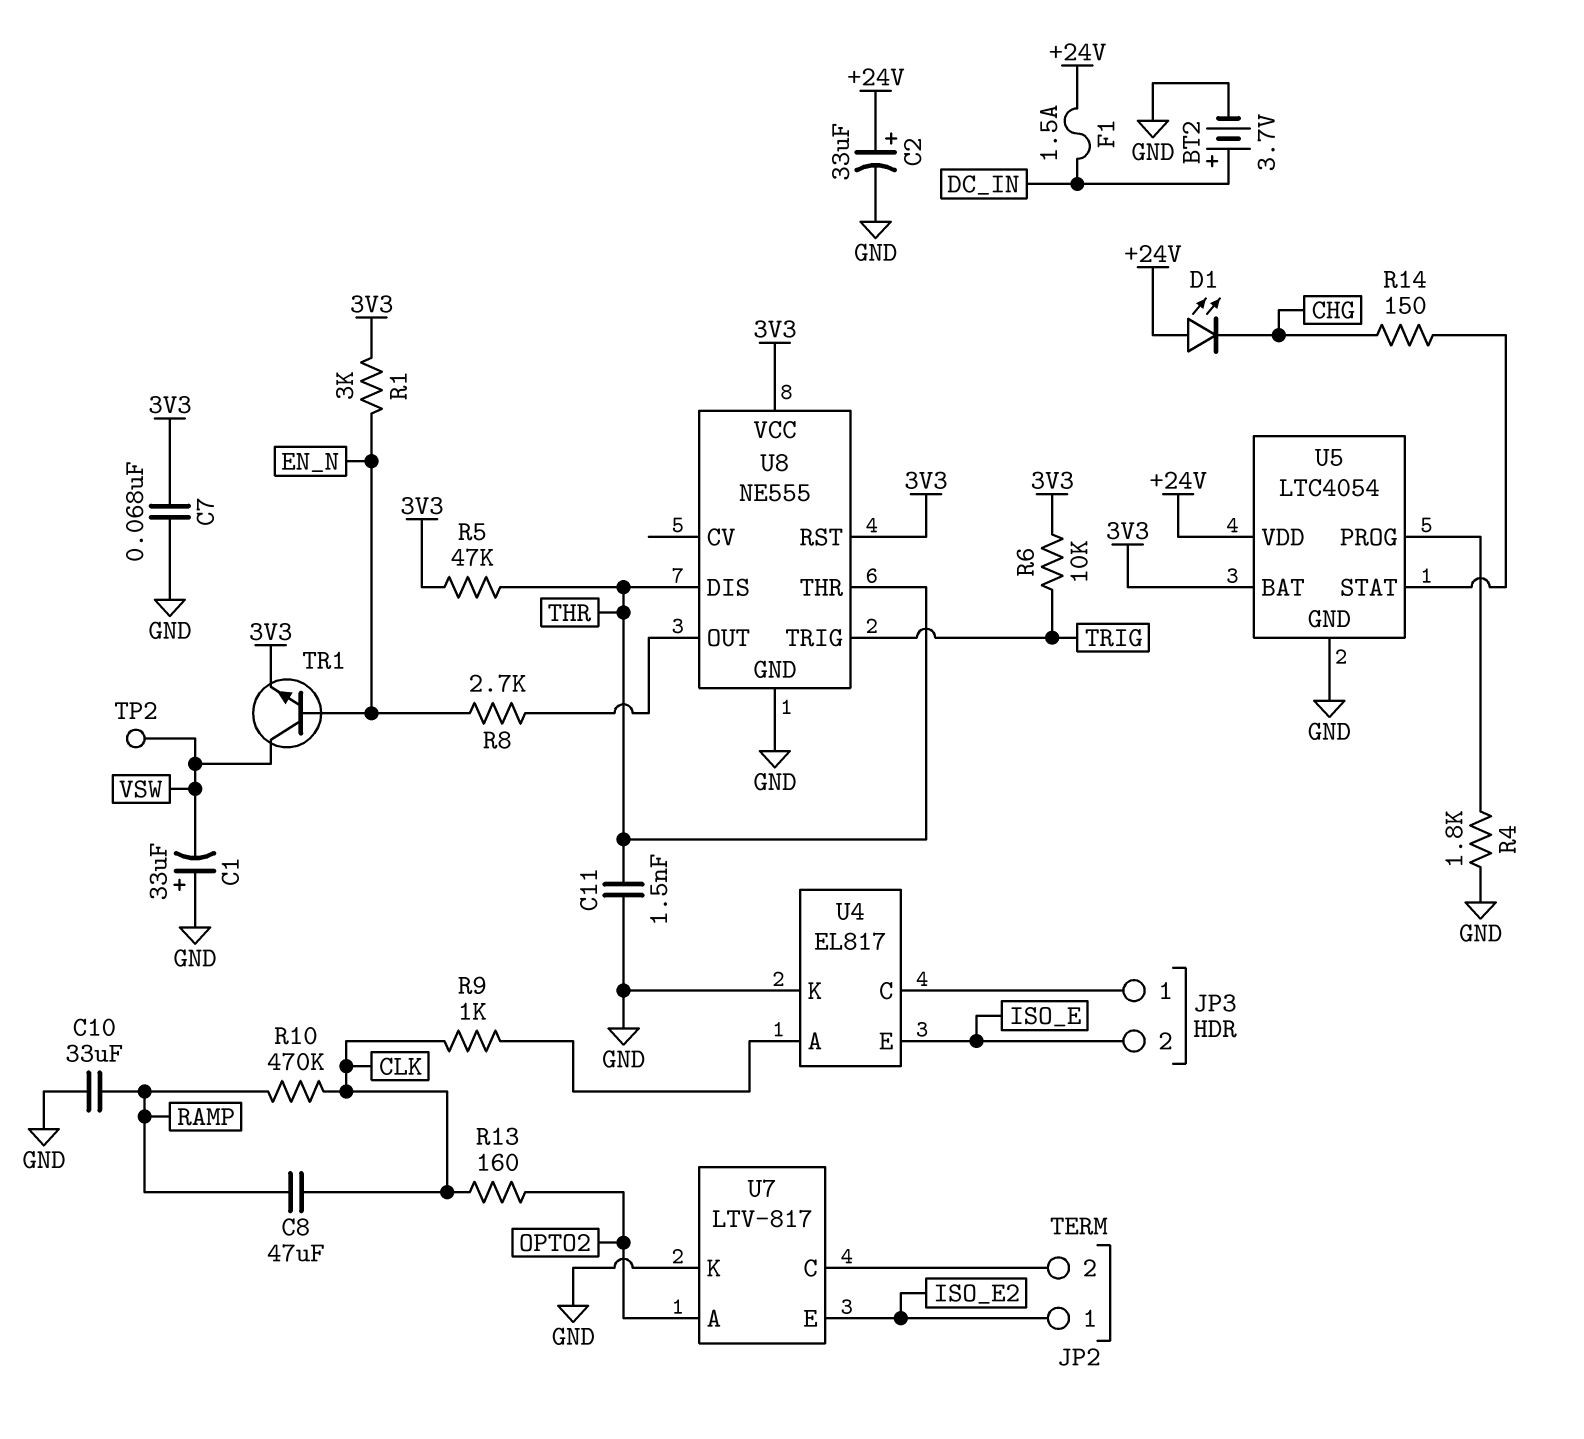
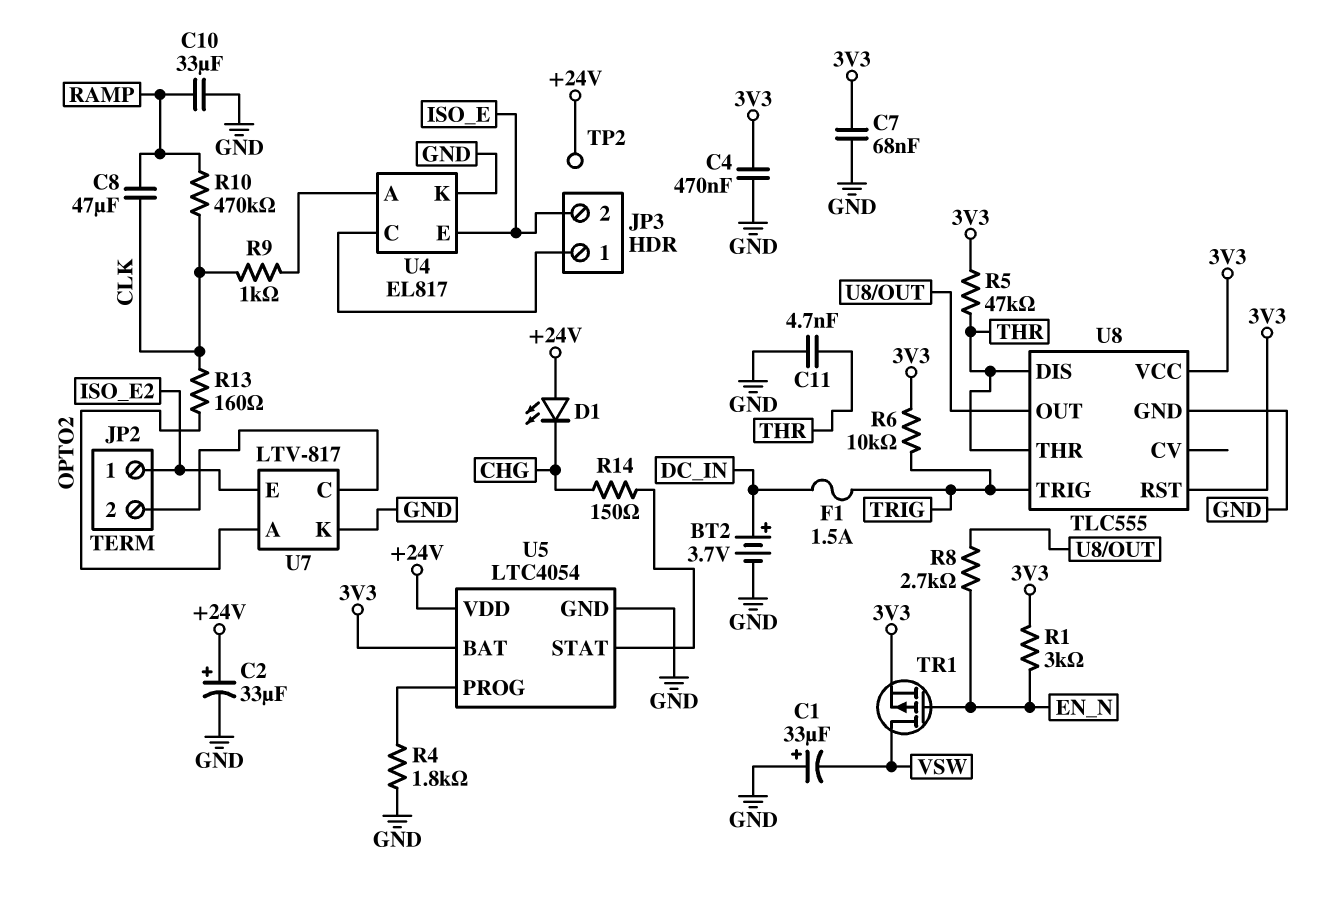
C4: none -> 470nF (3V3, GND)
C11: 1.5nF (GND, THR) -> 4.7nF (GND, THR)
F1: 1.5A (+24V, DC_IN) -> 1.5A (DC_IN, TRIG)
TP2: test point (VSW) -> test point (+24V)
TR1: NPN (B EN_N, C VSW, E 3V3) -> PMOS (G EN_N, D VSW, S 3V3)
U8: NE555 -> TLC555

